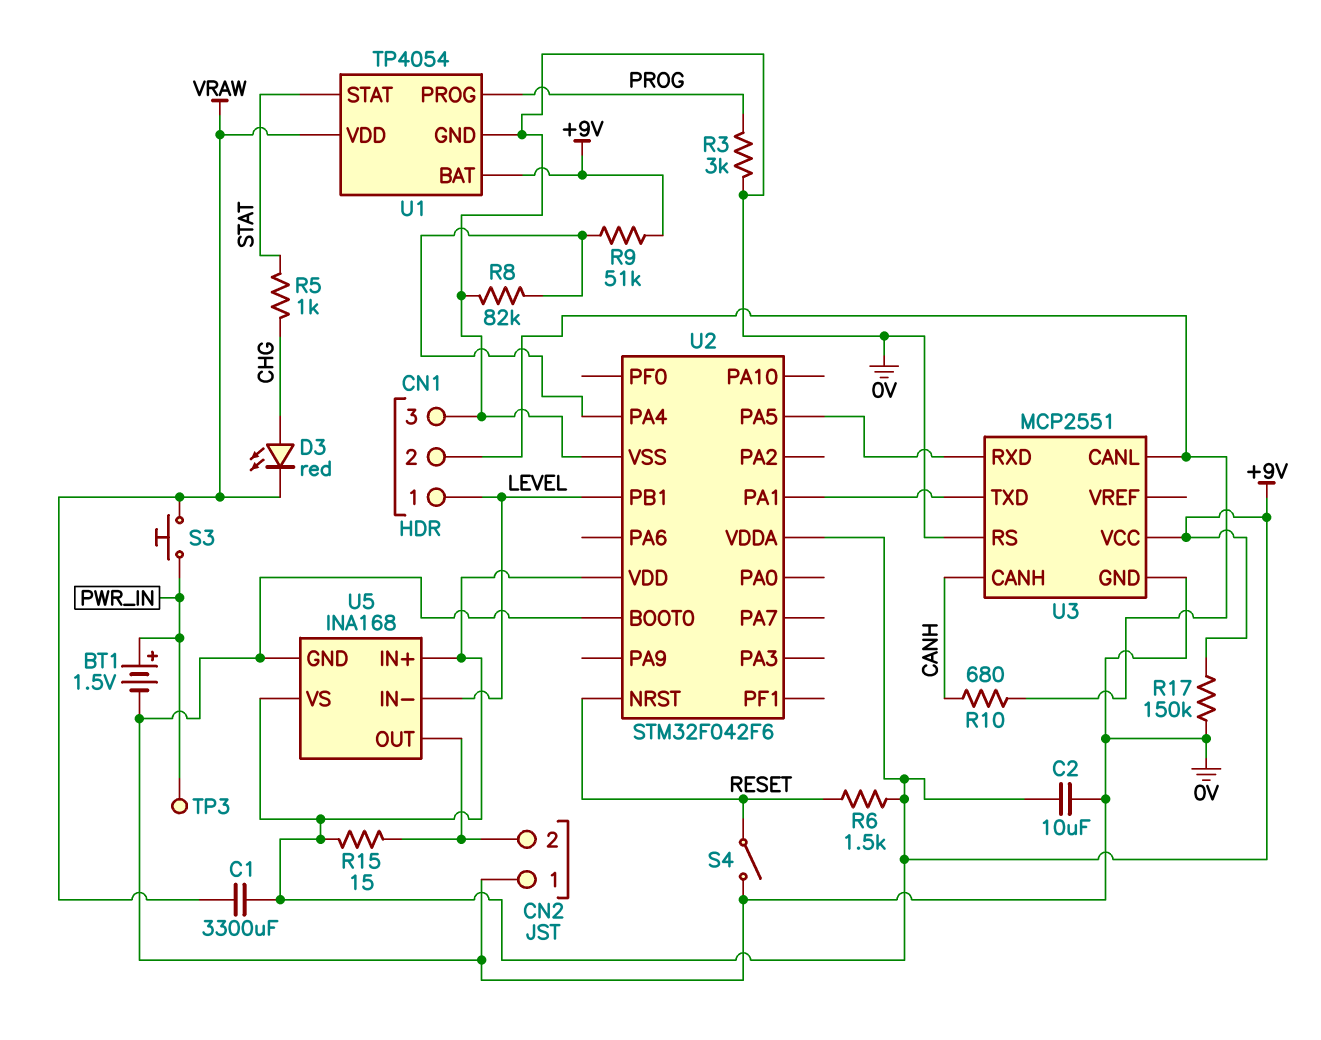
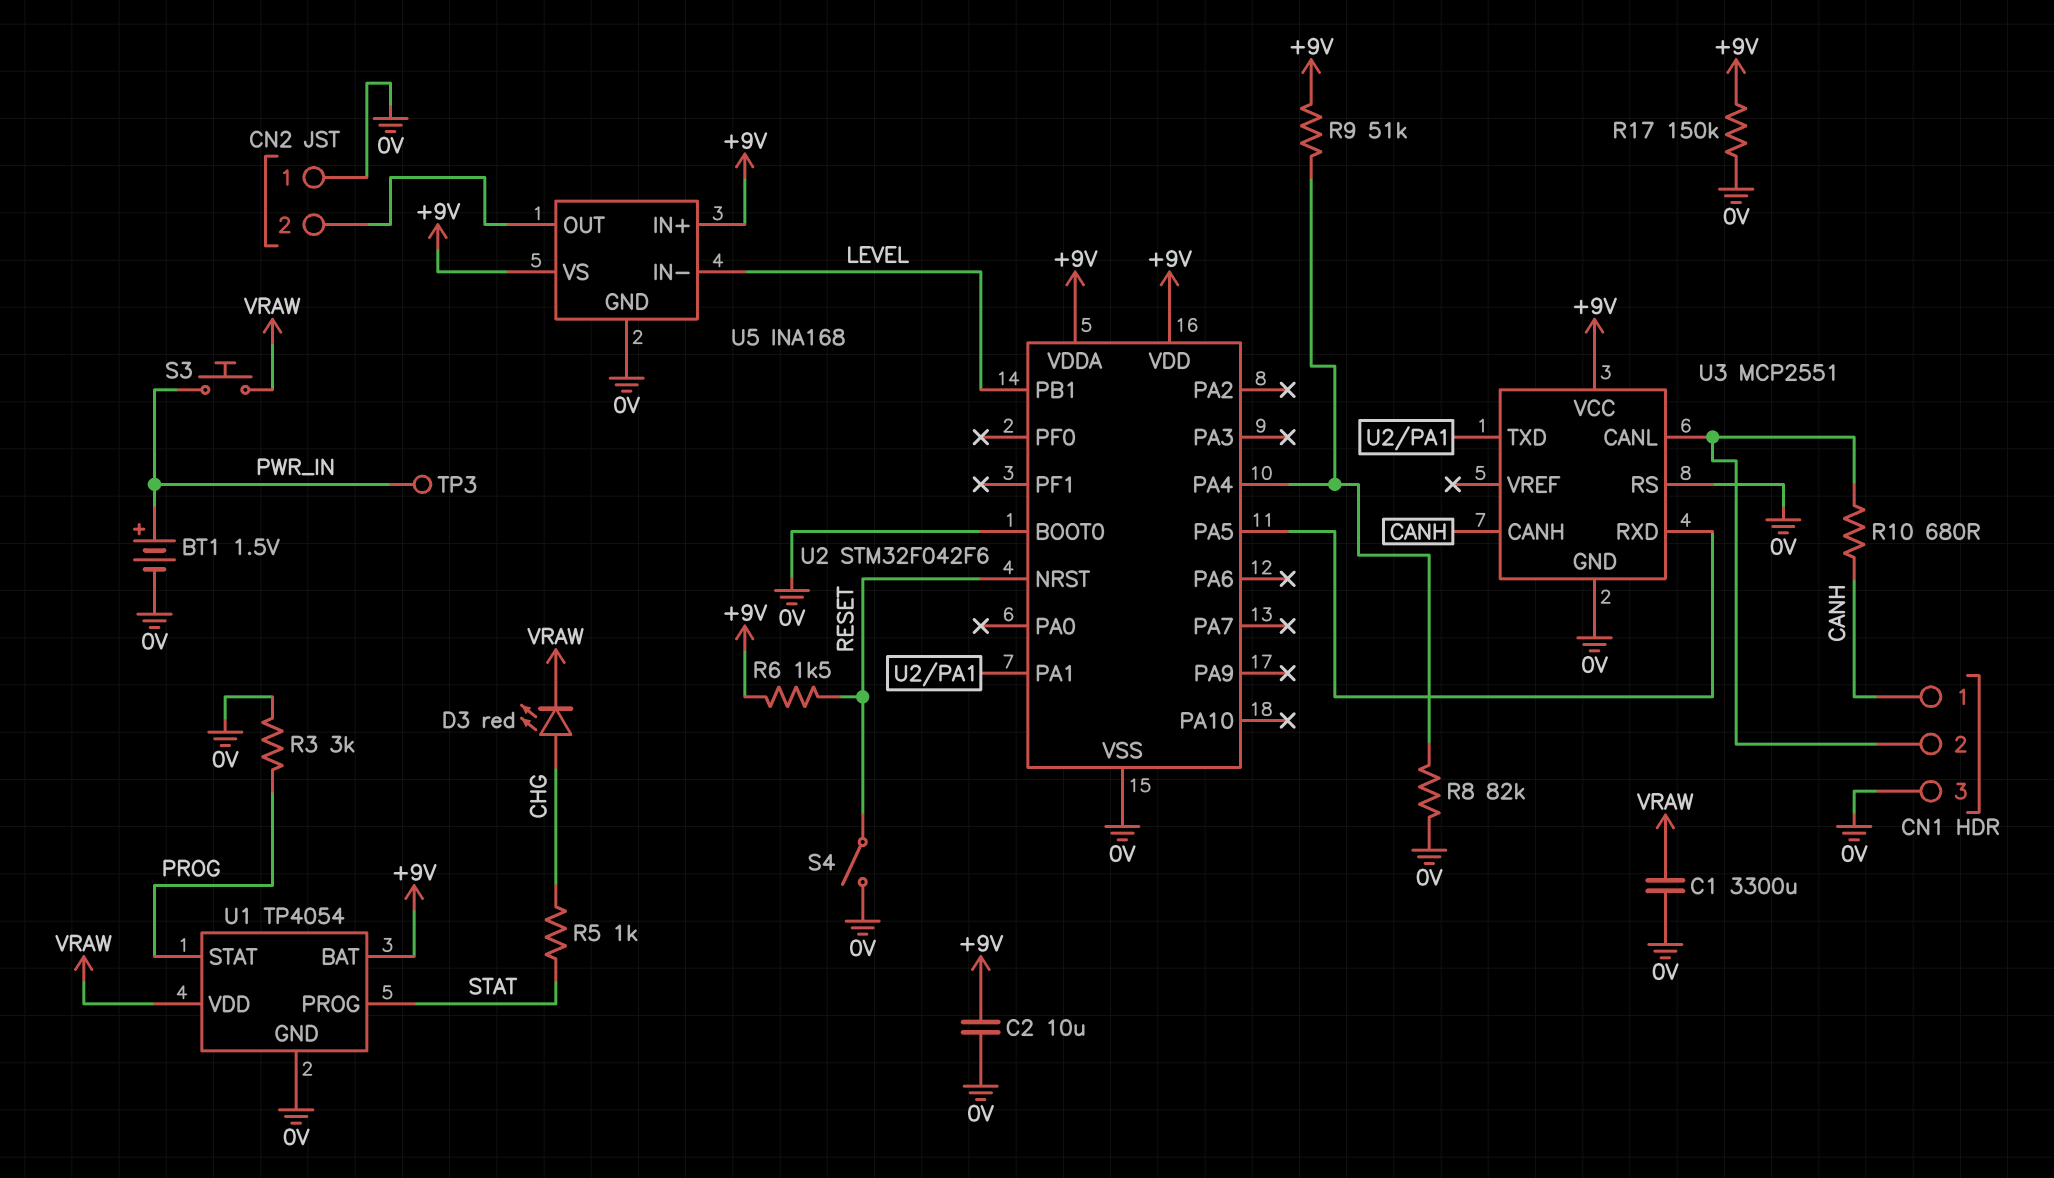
C1: 3300uF (+9V, VRAW) -> 3300uF (0V, VRAW)
CN1 pin 1: LEVEL -> CANH
R15: 15 (+9V, CN2/2) -> none
U1 pin PROG: PROG -> STAT
U1 pin STAT: STAT -> PROG

